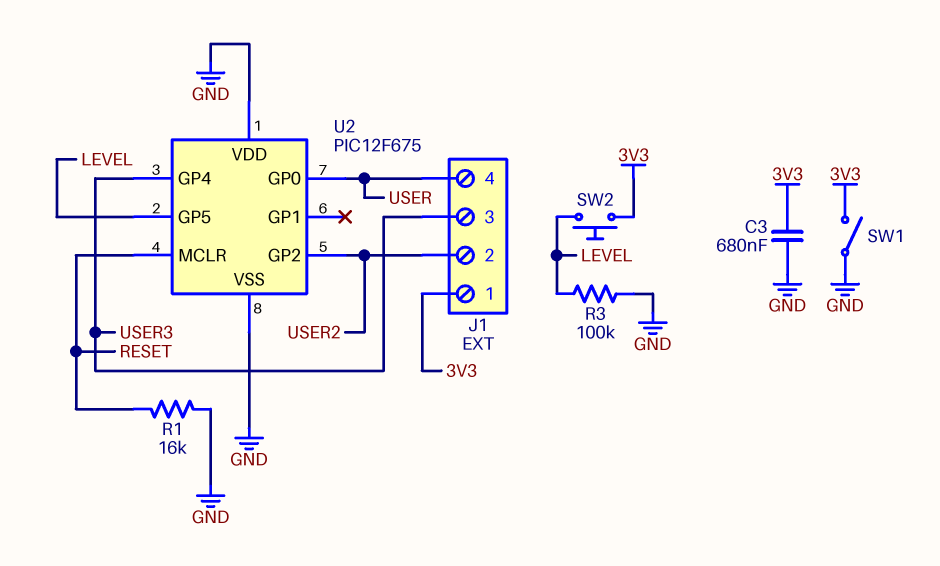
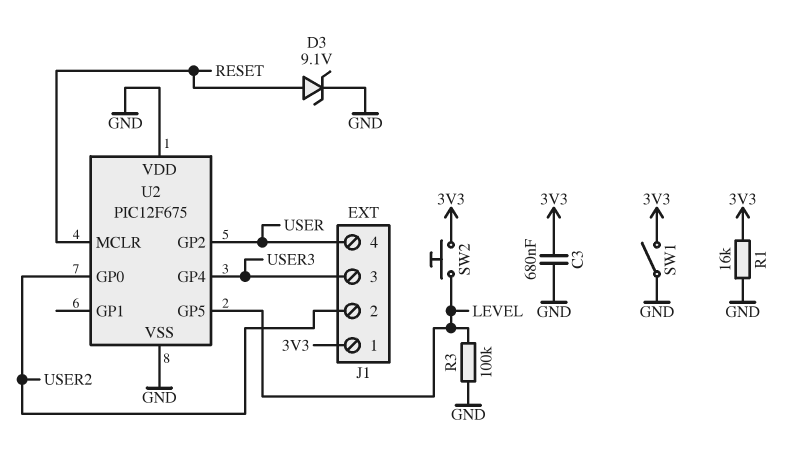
D3: none -> zener 9.1V (A RESET, K GND)
R1: 16k (GND, RESET) -> 16k (3V3, GND)
U2 pin GP0: USER -> USER2
U2 pin GP2: USER2 -> USER

